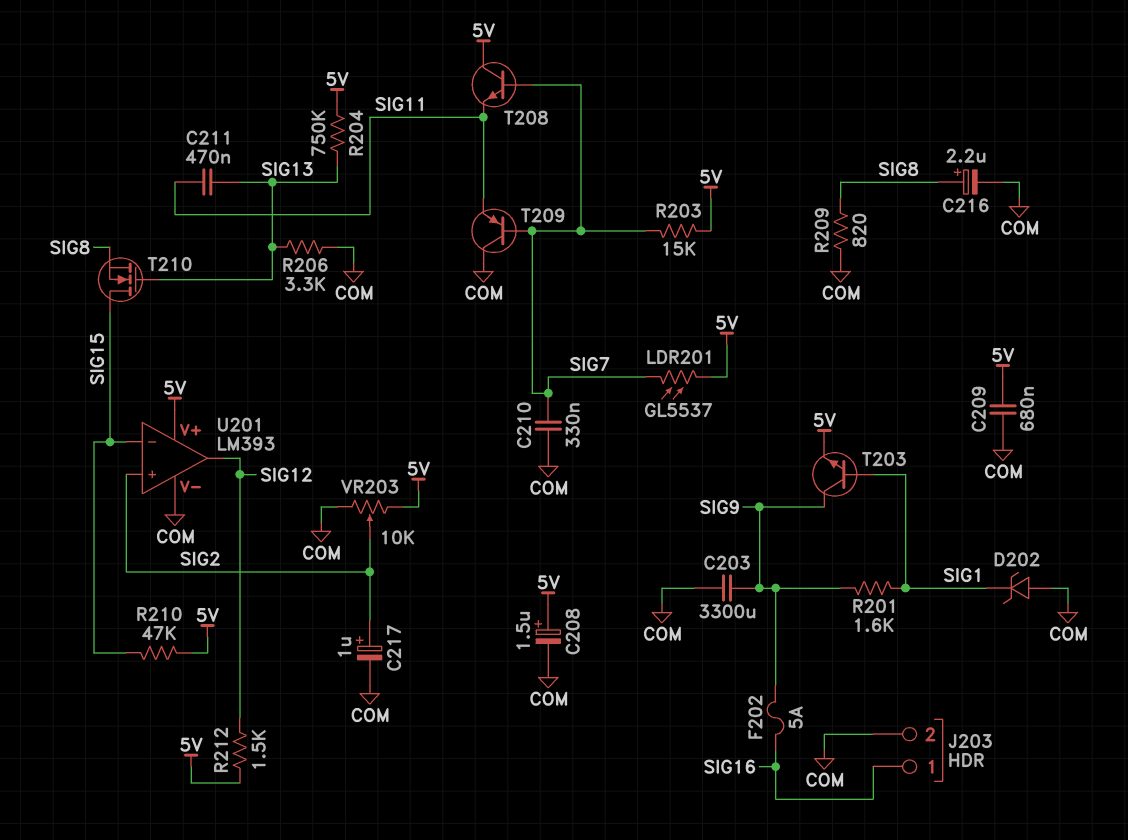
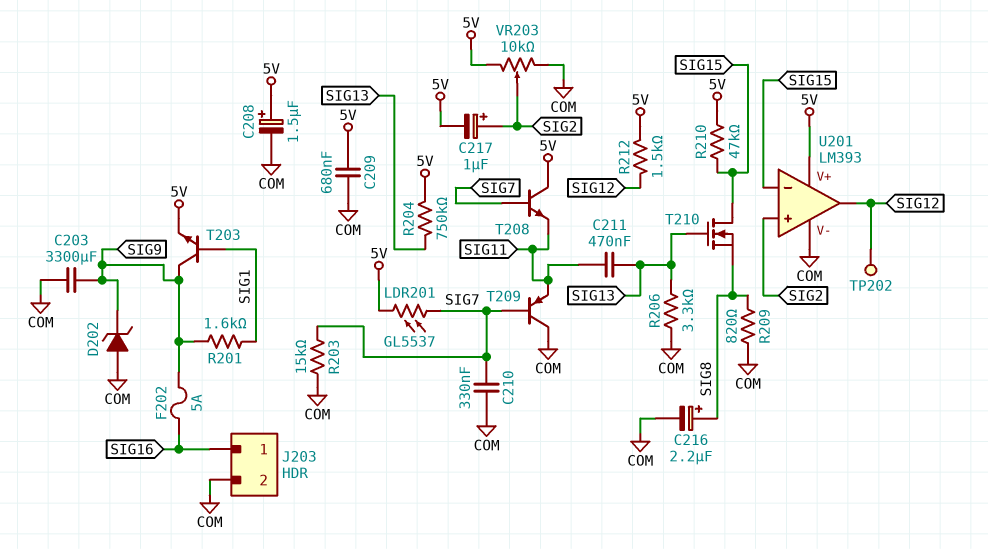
C217: 1uF (plus SIG2, minus COM) -> 1uF (plus SIG2, minus 5V)
D202: zener (A COM, K SIG1) -> zener (A COM, K SIG9)
R203: 15k (5V, SIG7) -> 15k (COM, SIG7)
TP202: none -> test point (SIG12)

